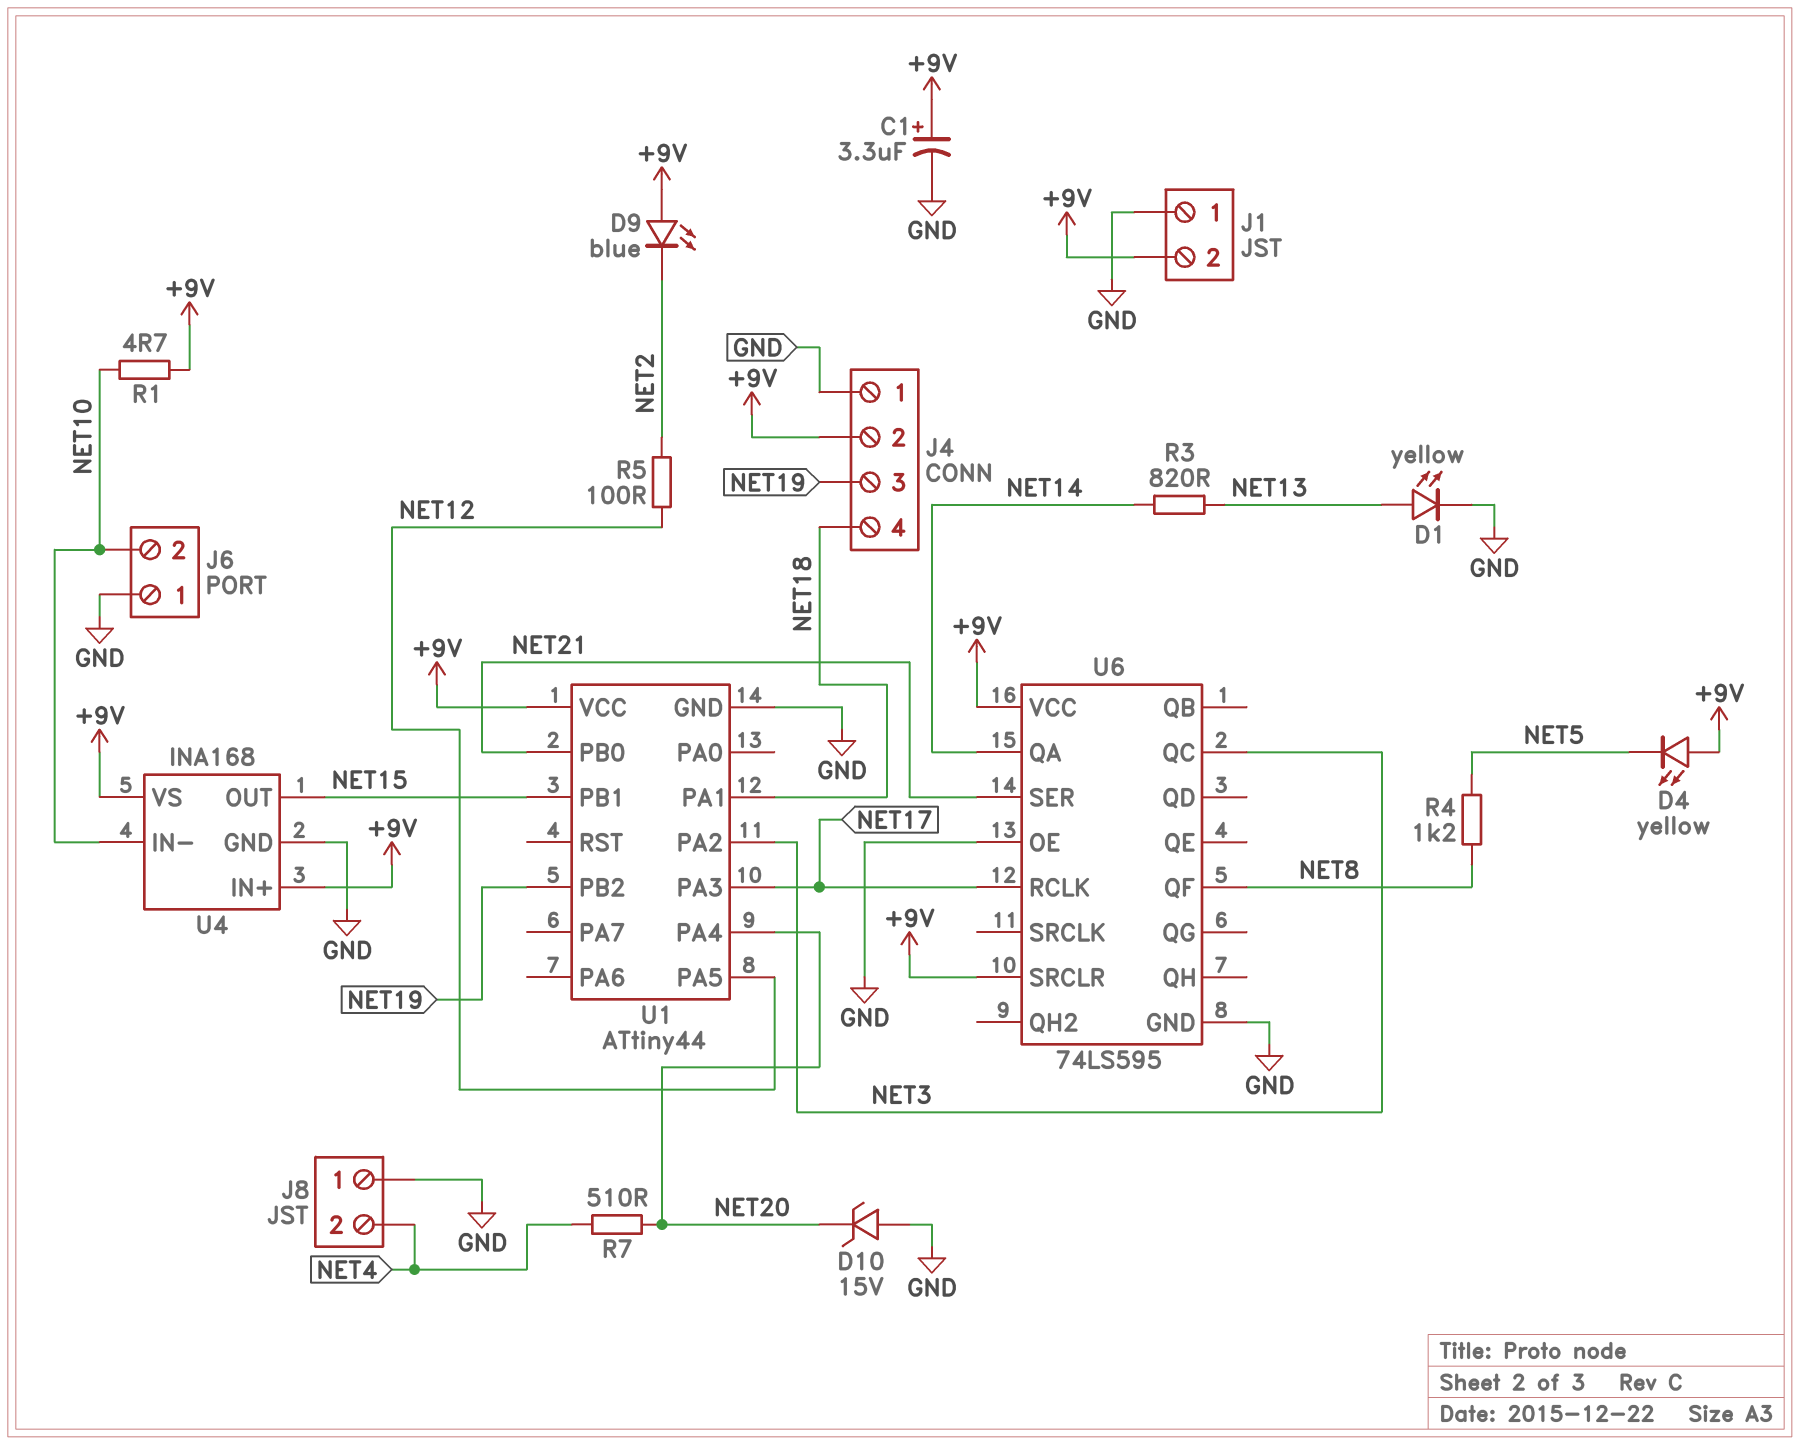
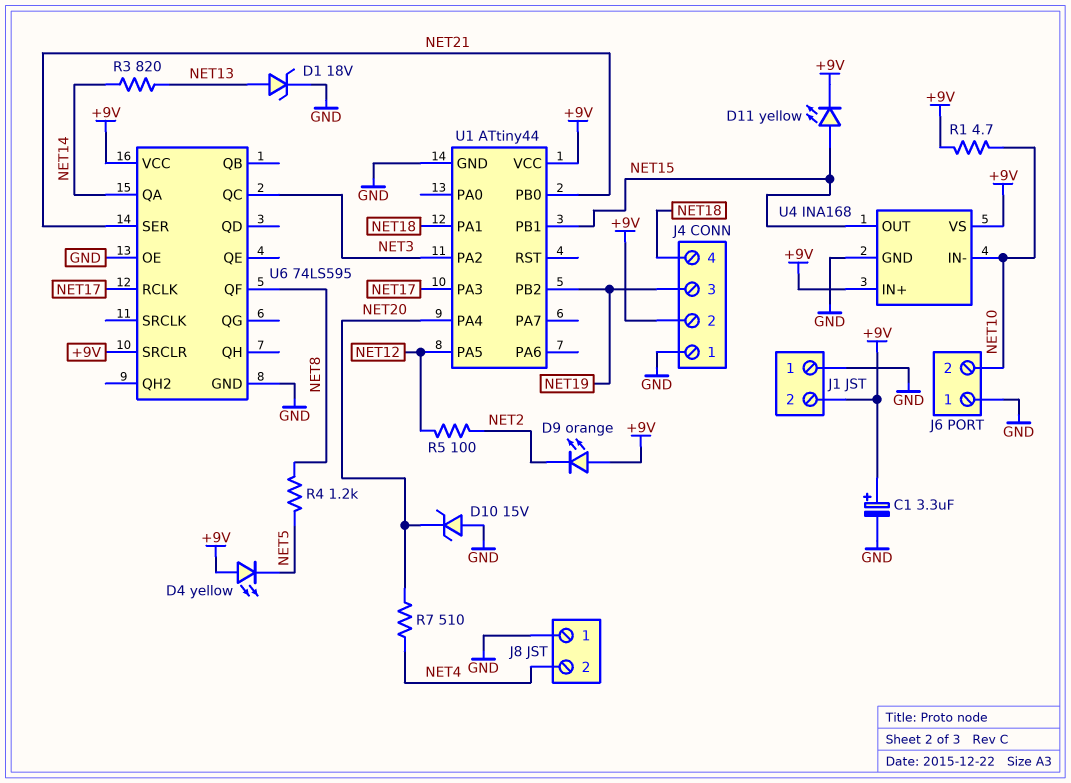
D1: LED yellow (A NET13, K GND) -> zener 18V (A NET13, K GND)
D9: LED blue (A +9V, K NET2) -> LED orange (A +9V, K NET2)
D11: none -> LED yellow (A NET15, K +9V)

